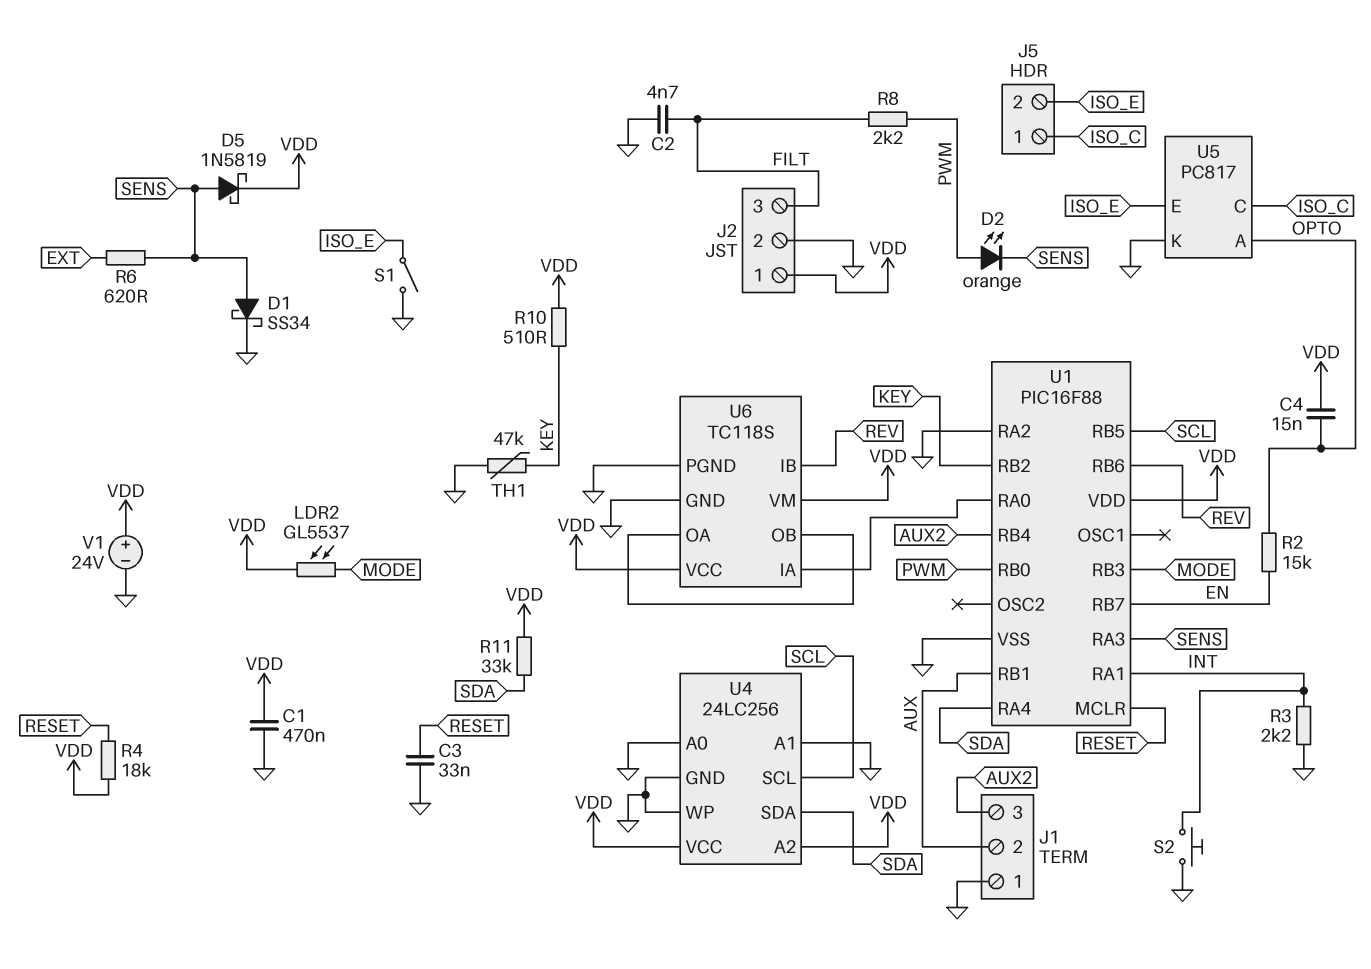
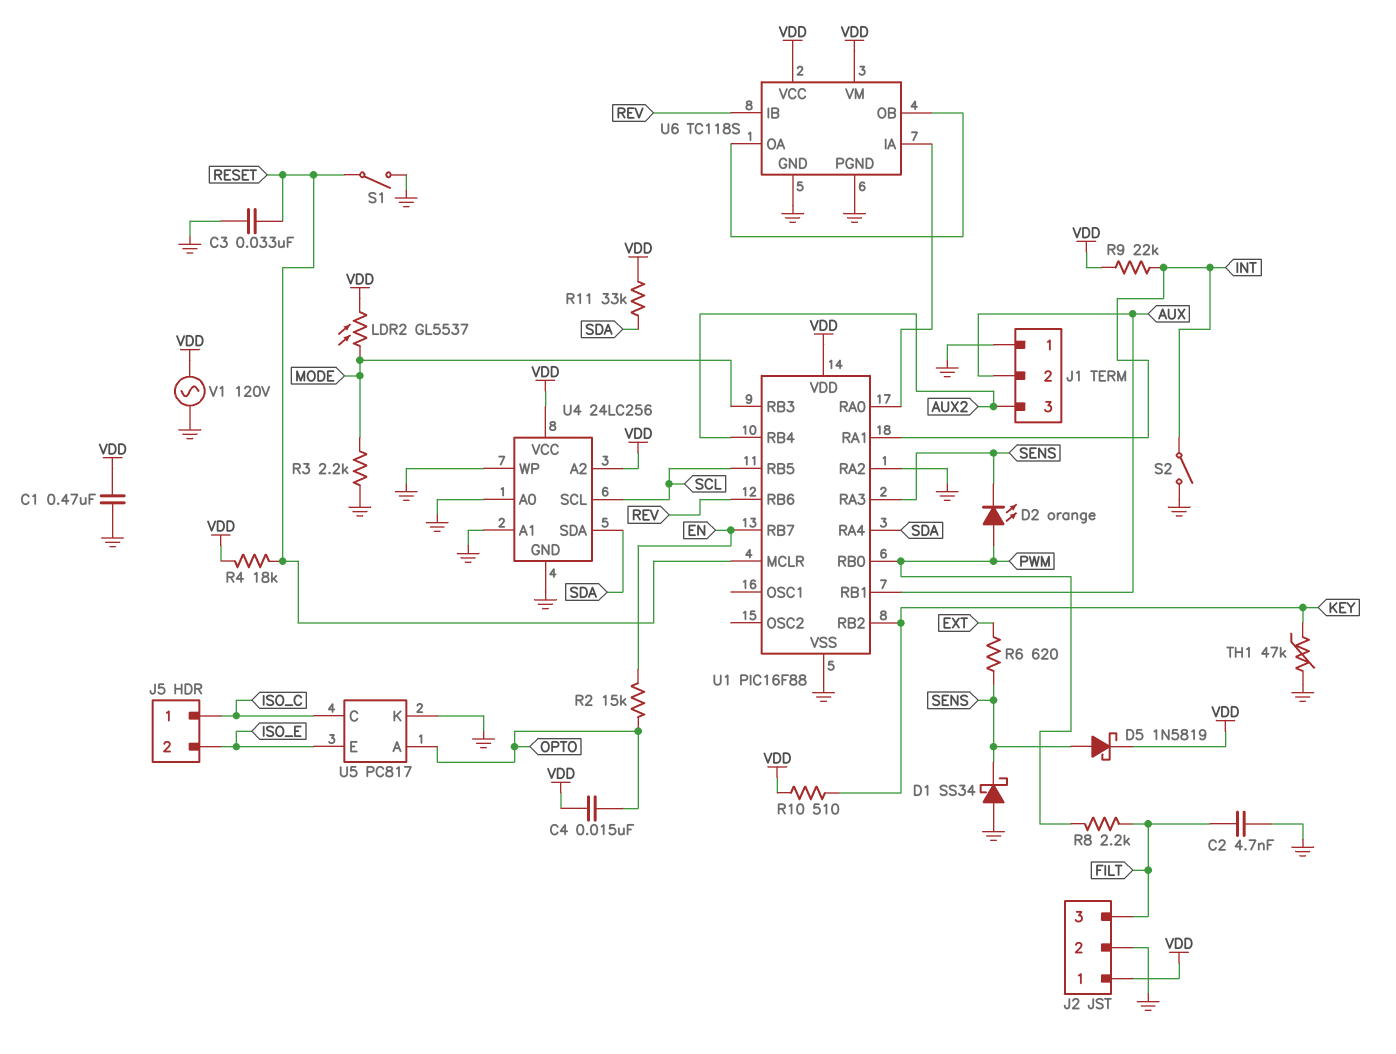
D1: schottky SS34 (A SENS, K GND) -> schottky SS34 (A GND, K SENS)
R3: 2.2k (GND, INT) -> 2.2k (GND, MODE)
R9: none -> 22k (INT, VDD)
S1: switch (GND, ISO_E) -> switch (GND, RESET)
S2: button (GND, INT) -> switch (GND, INT)
V1: 24V (plus VDD, minus GND) -> AC 120V (GND, VDD)

